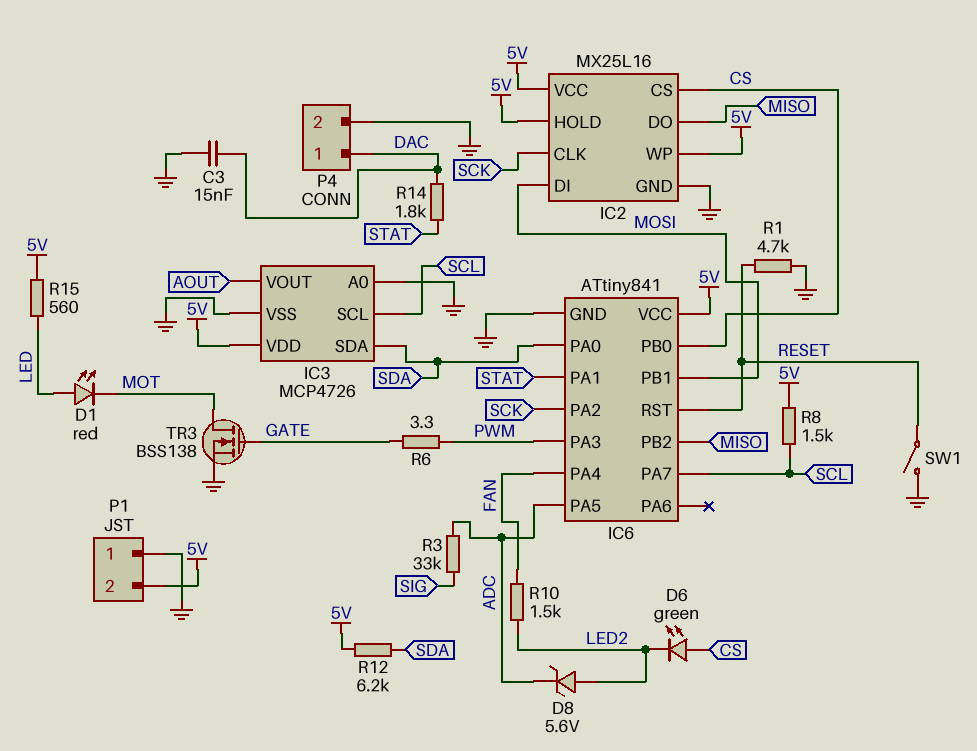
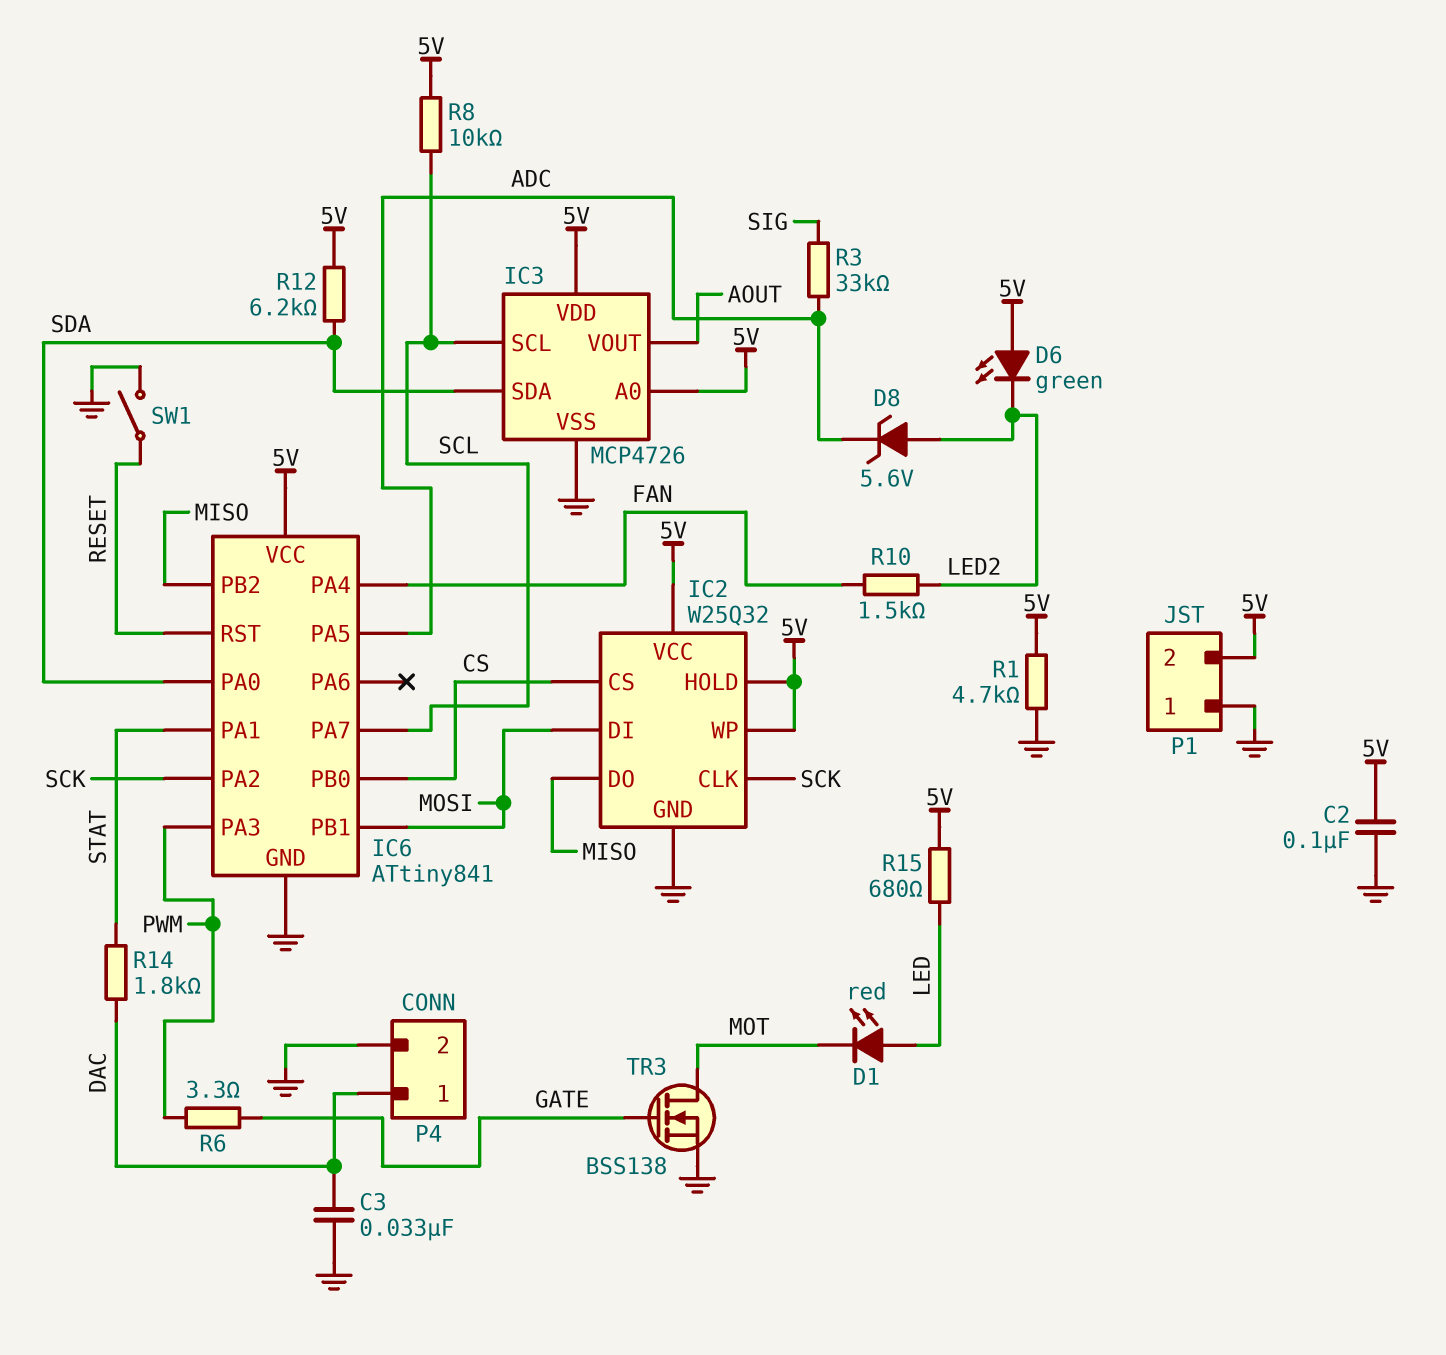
C2: none -> 100nF (5V, GND)
C3: 15nF (DAC, GND) -> 33nF (DAC, GND)
D6: LED green (A CS, K LED2) -> LED green (A 5V, K LED2)
IC2: MX25L16 -> W25Q32
IC3 pin A0: GND -> 5V
R1: 4.7k (GND, RESET) -> 4.7k (5V, GND)
R8: 1.5k (5V, SCL) -> 10k (5V, SCL)
R15: 560 (5V, LED) -> 680 (5V, LED)

